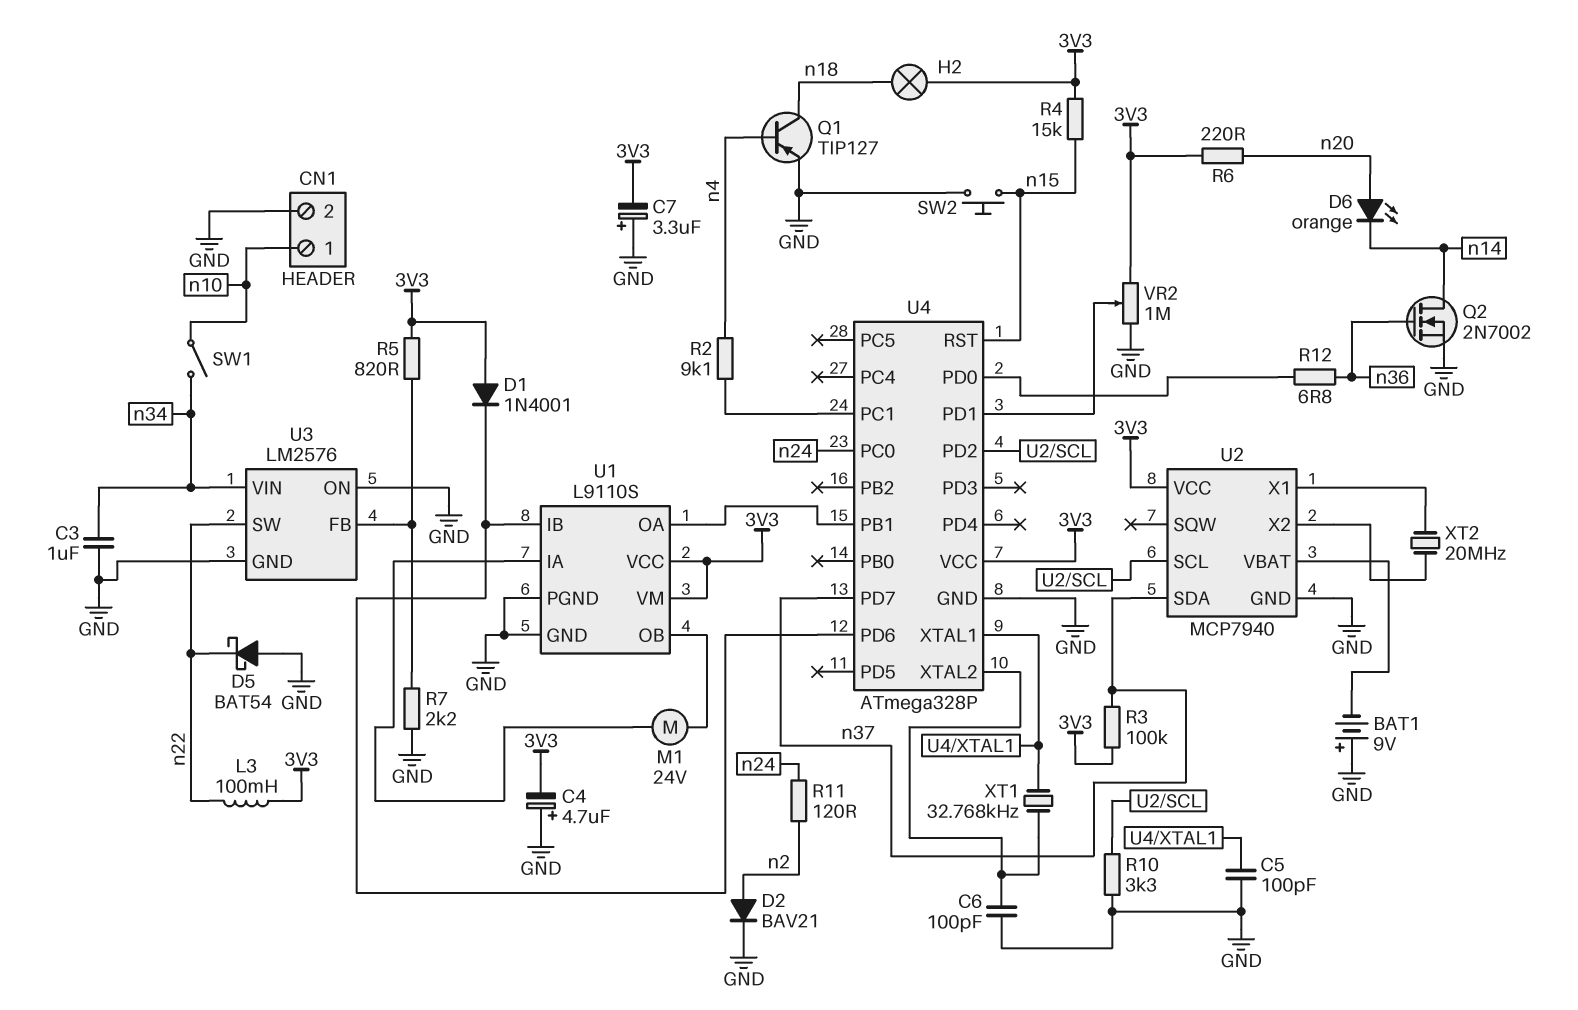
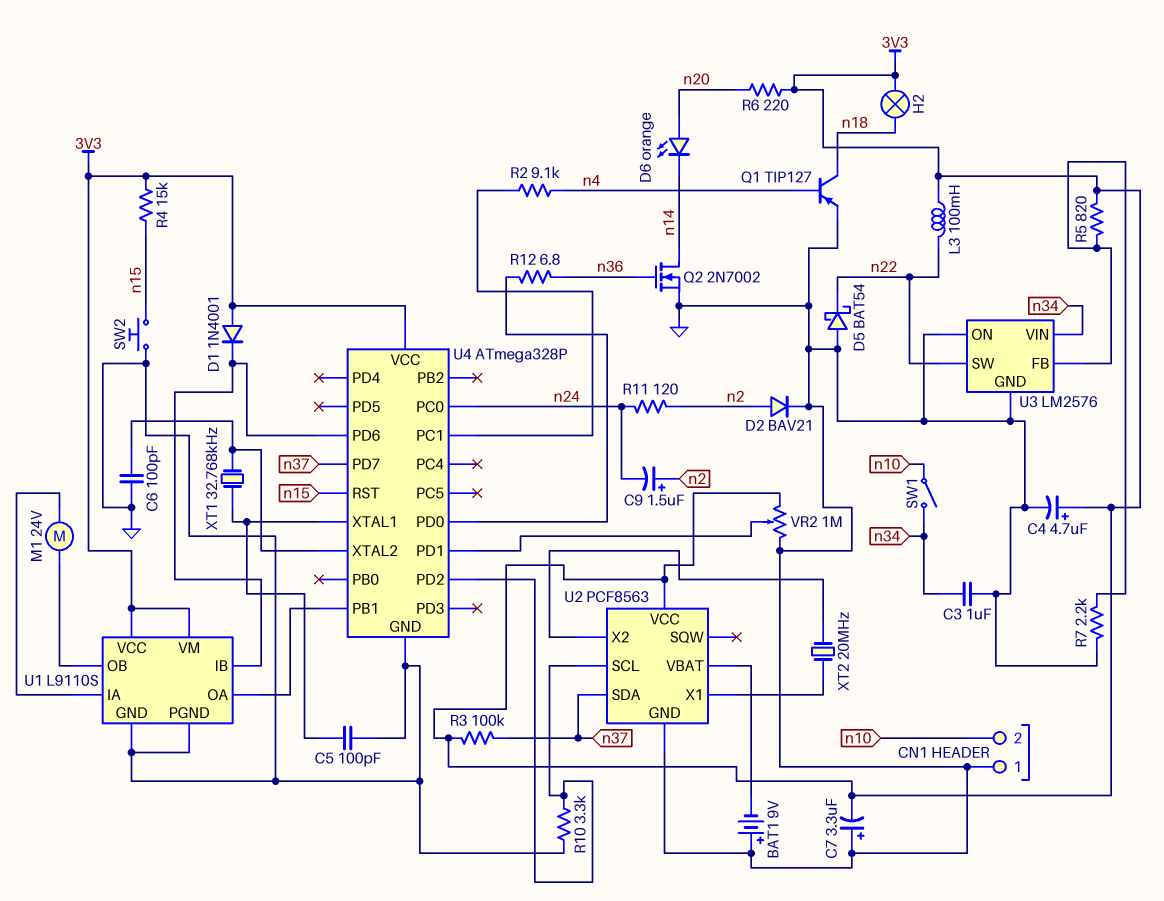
C4: 4.7uF (plus GND, minus 3V3) -> 4.7uF (plus 3V3, minus GND)
C9: none -> 1.5uF (plus n2, minus n24)
CN1 pin 1: n10 -> GND
CN1 pin 2: GND -> n10
U2: MCP7940 -> PCF8563

